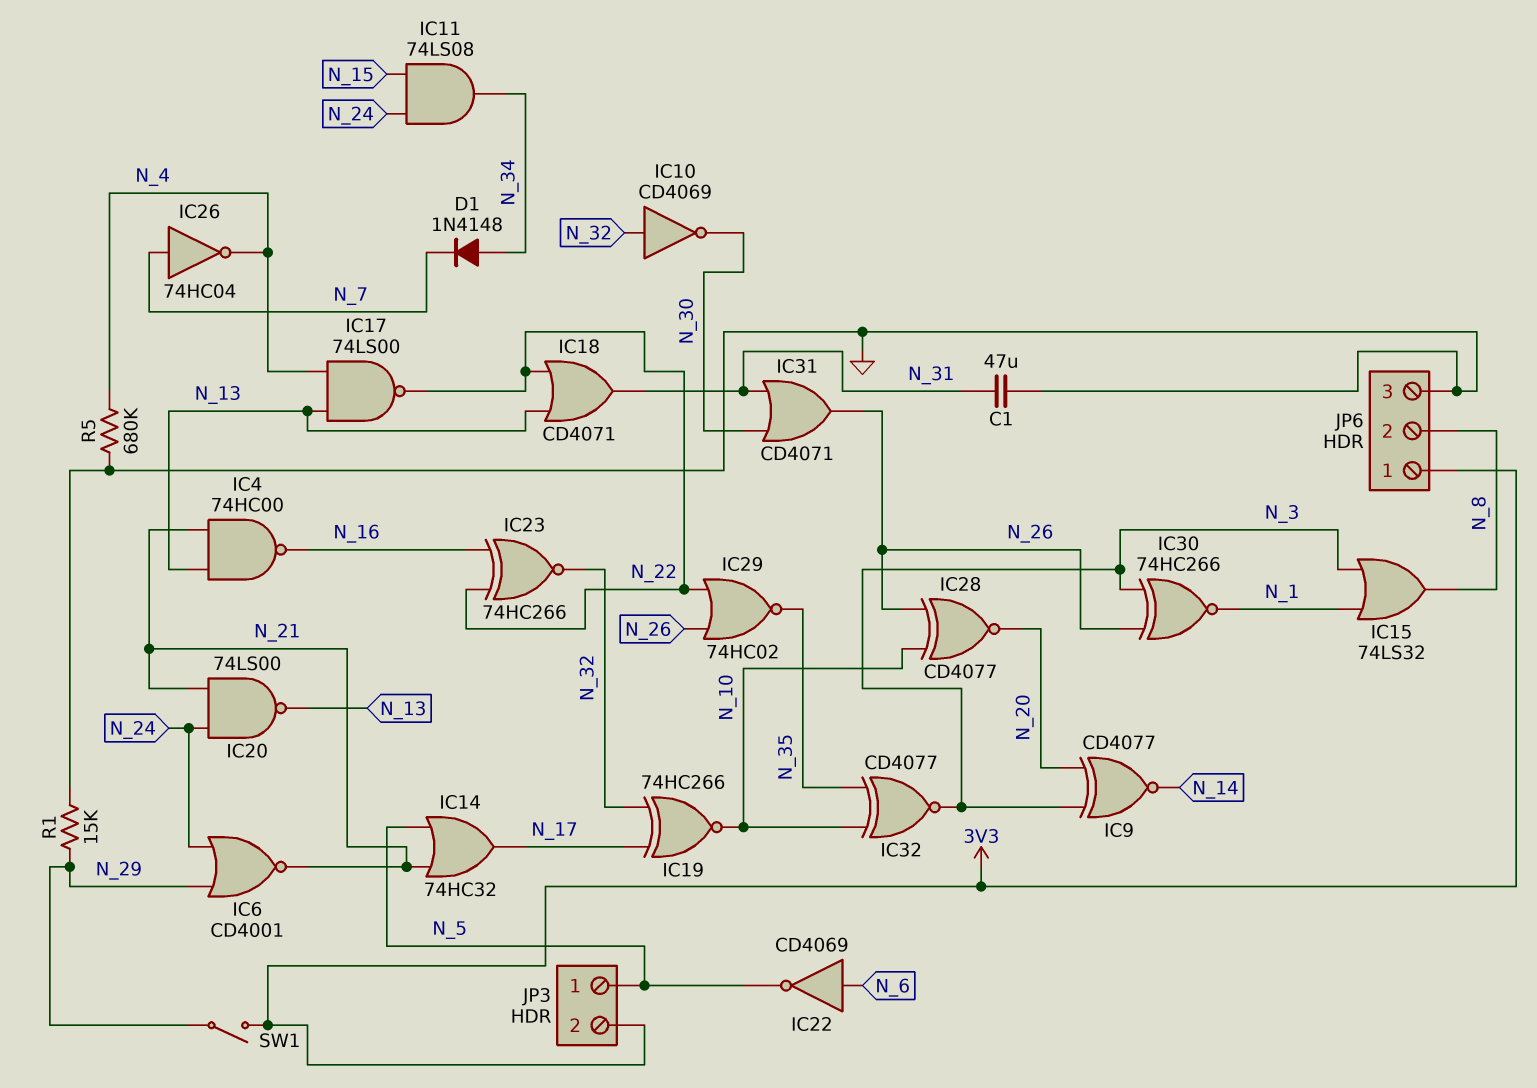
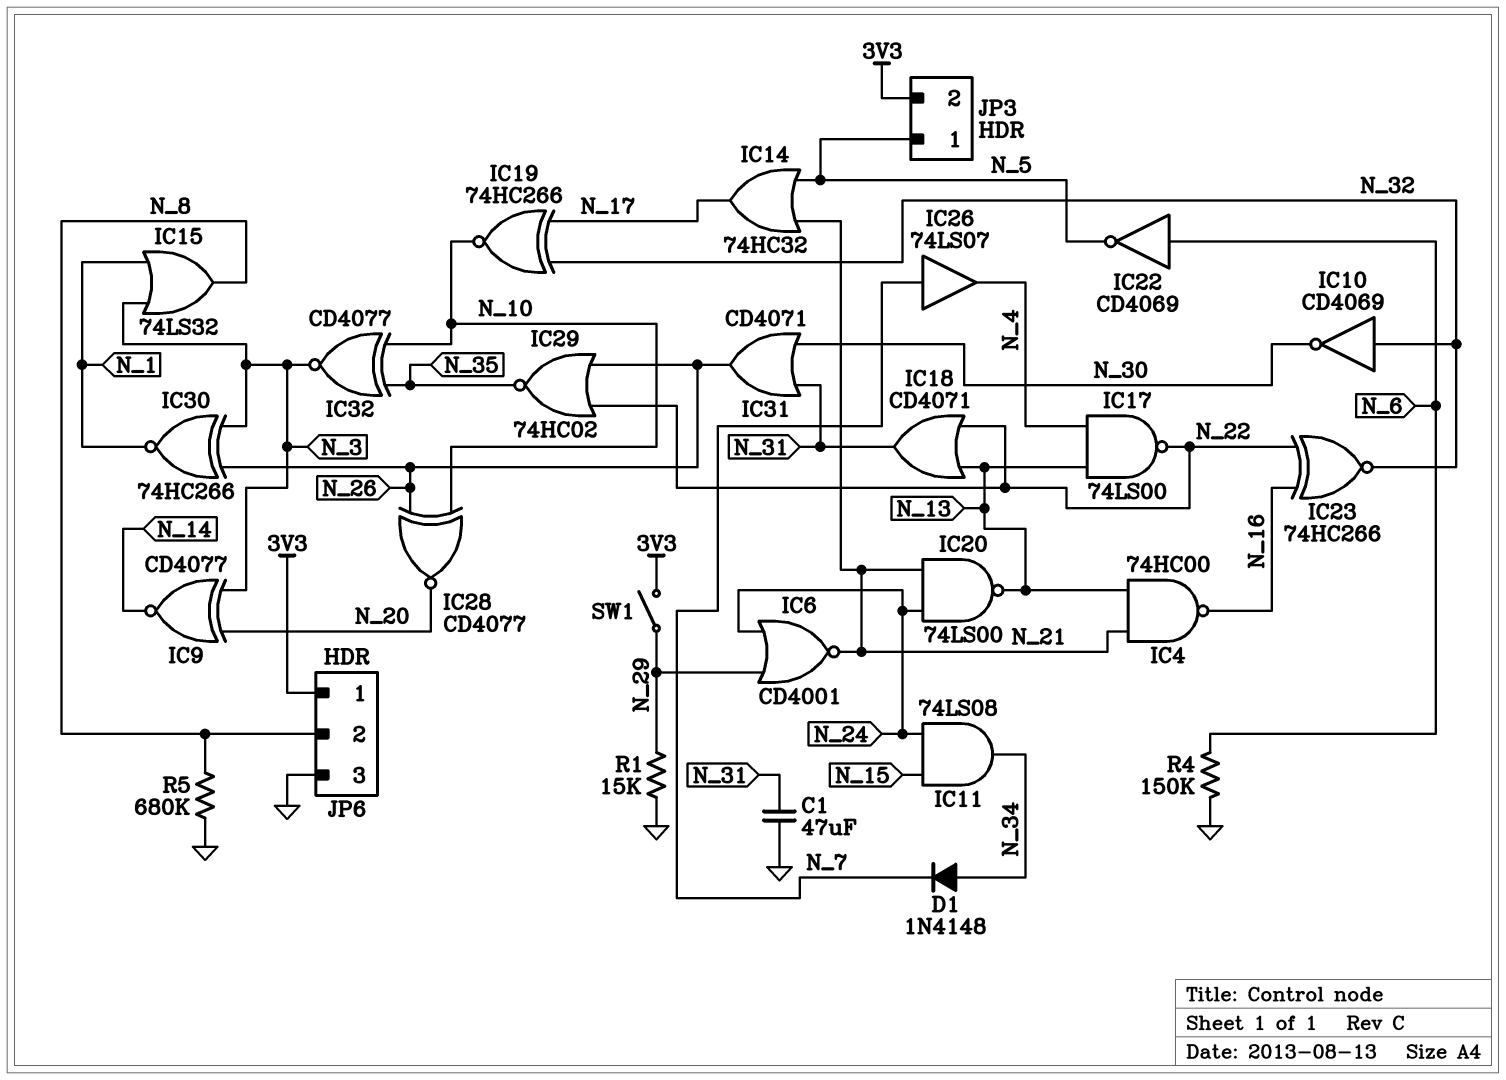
IC26: NOT 74HC04 (in N_7, out N_4) -> buffer 74LS07 (in N_7, out N_4)
R4: none -> 150k (GND, N_6)
R5: 680k (GND, N_4) -> 680k (GND, N_8)

